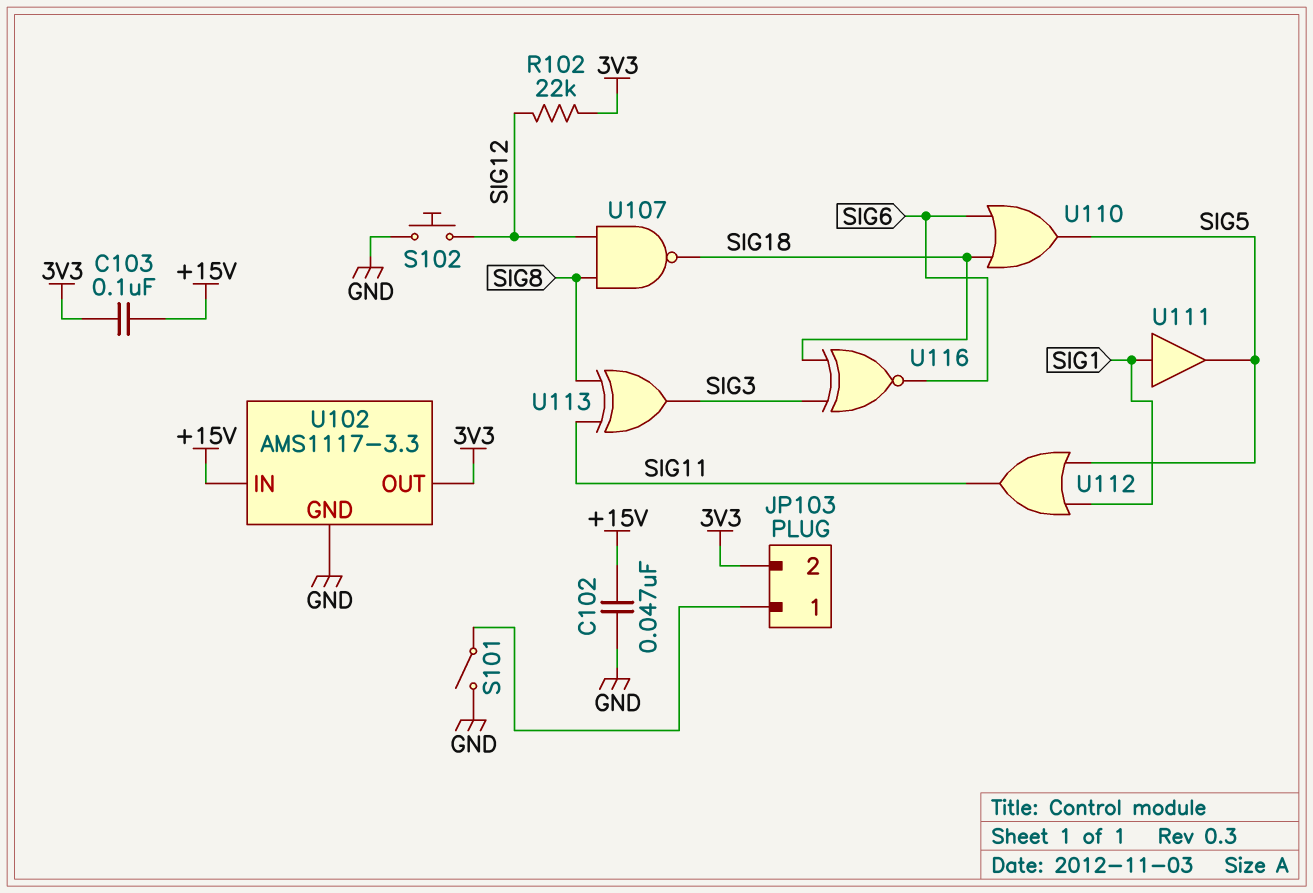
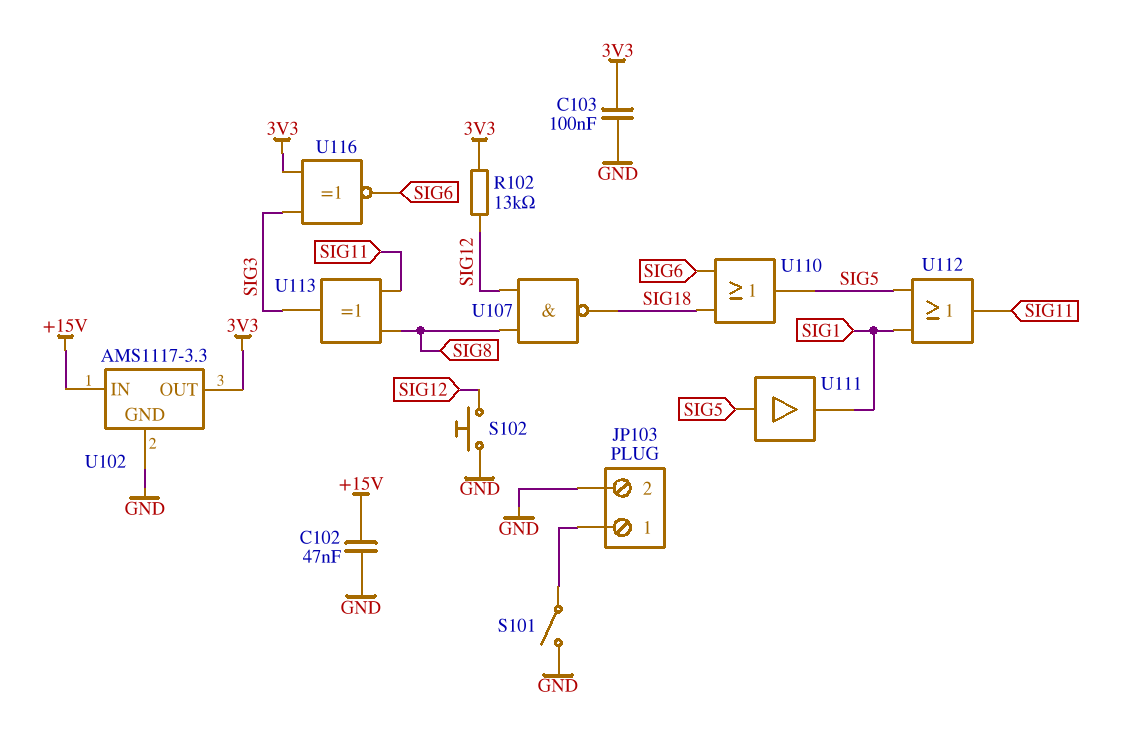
C103: 100nF (+15V, 3V3) -> 100nF (3V3, GND)
JP103 pin 2: 3V3 -> GND
R102: 22k (3V3, SIG12) -> 13k (3V3, SIG12)
U111: buffer (in SIG1, out SIG5) -> buffer (in SIG5, out SIG1)
U116: XNOR (in SIG3, in SIG18, out SIG6) -> XNOR (in 3V3, in SIG3, out SIG6)

